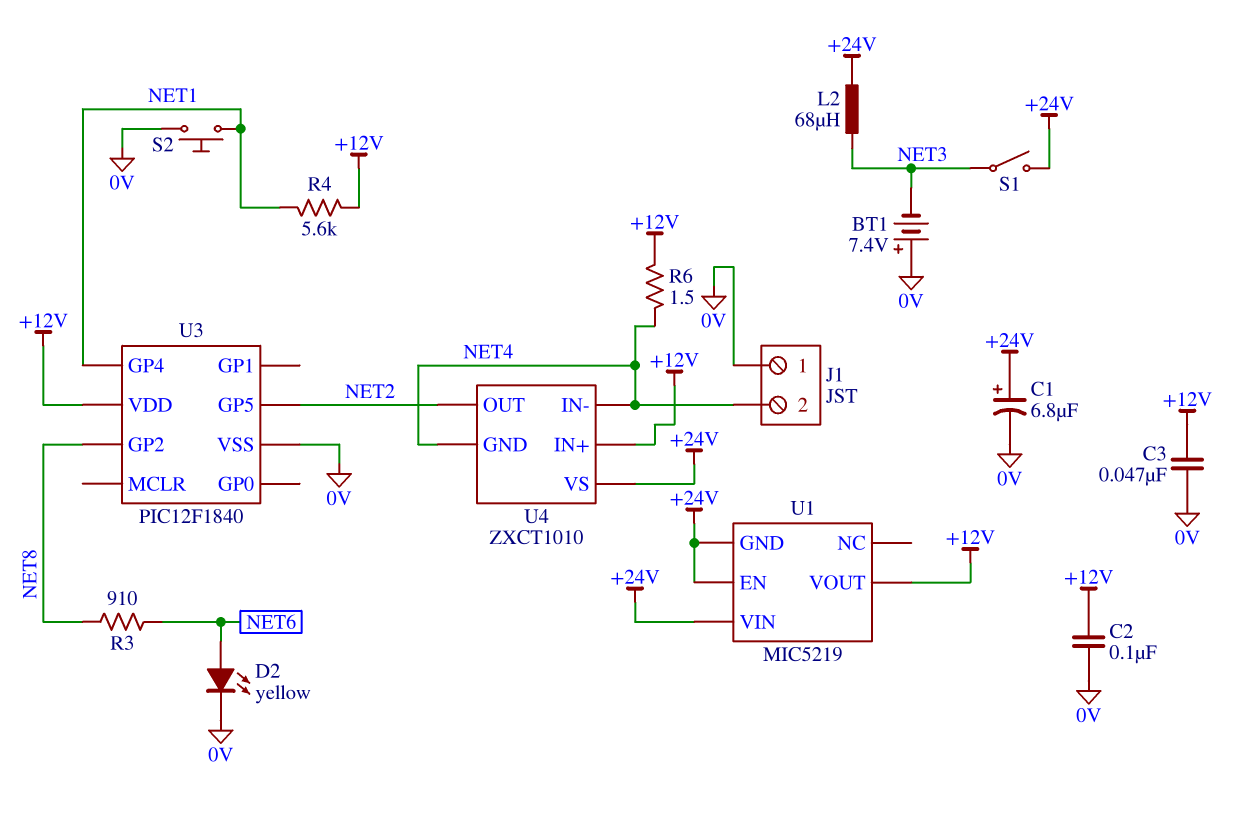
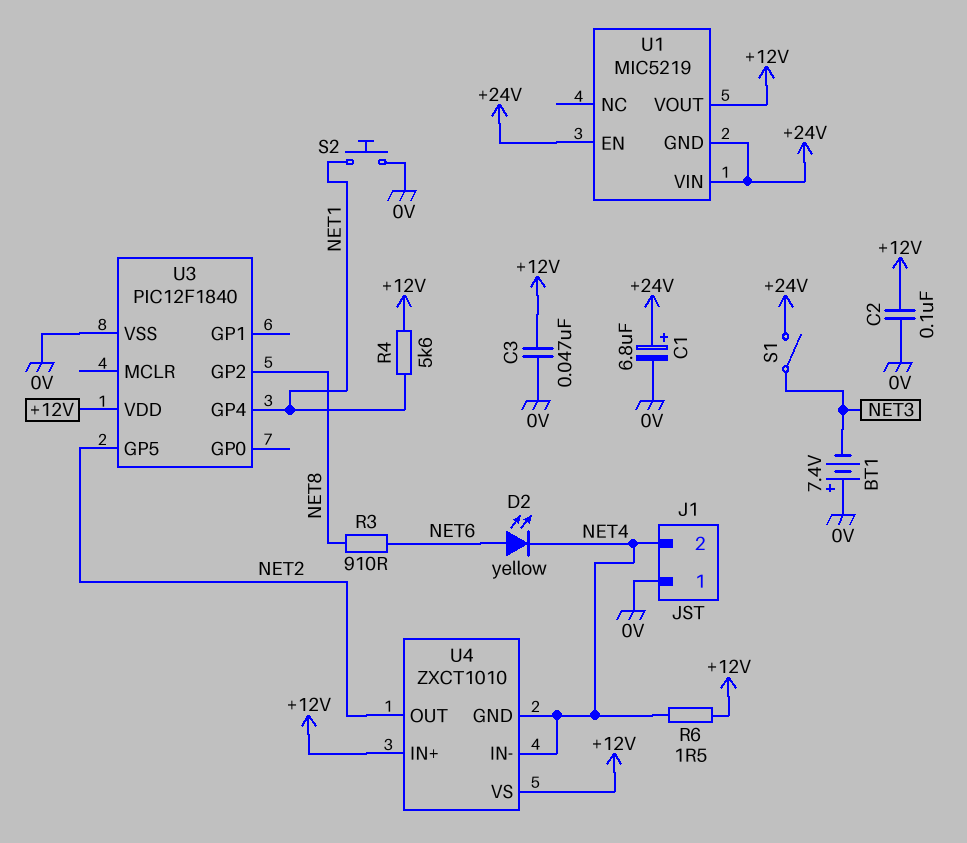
D2: LED yellow (A NET6, K 0V) -> LED yellow (A NET6, K NET4)
L2: 68uH (+24V, NET3) -> none
U4 pin VS: +24V -> +12V

